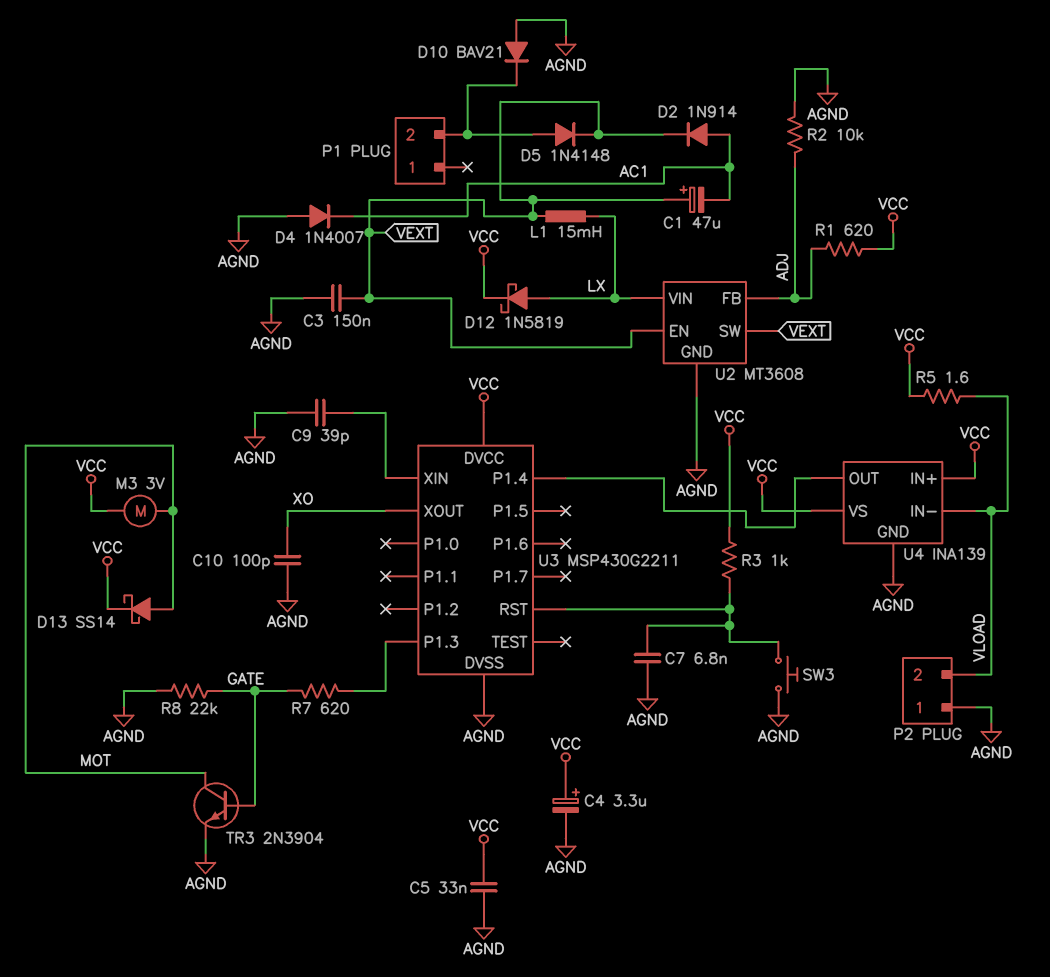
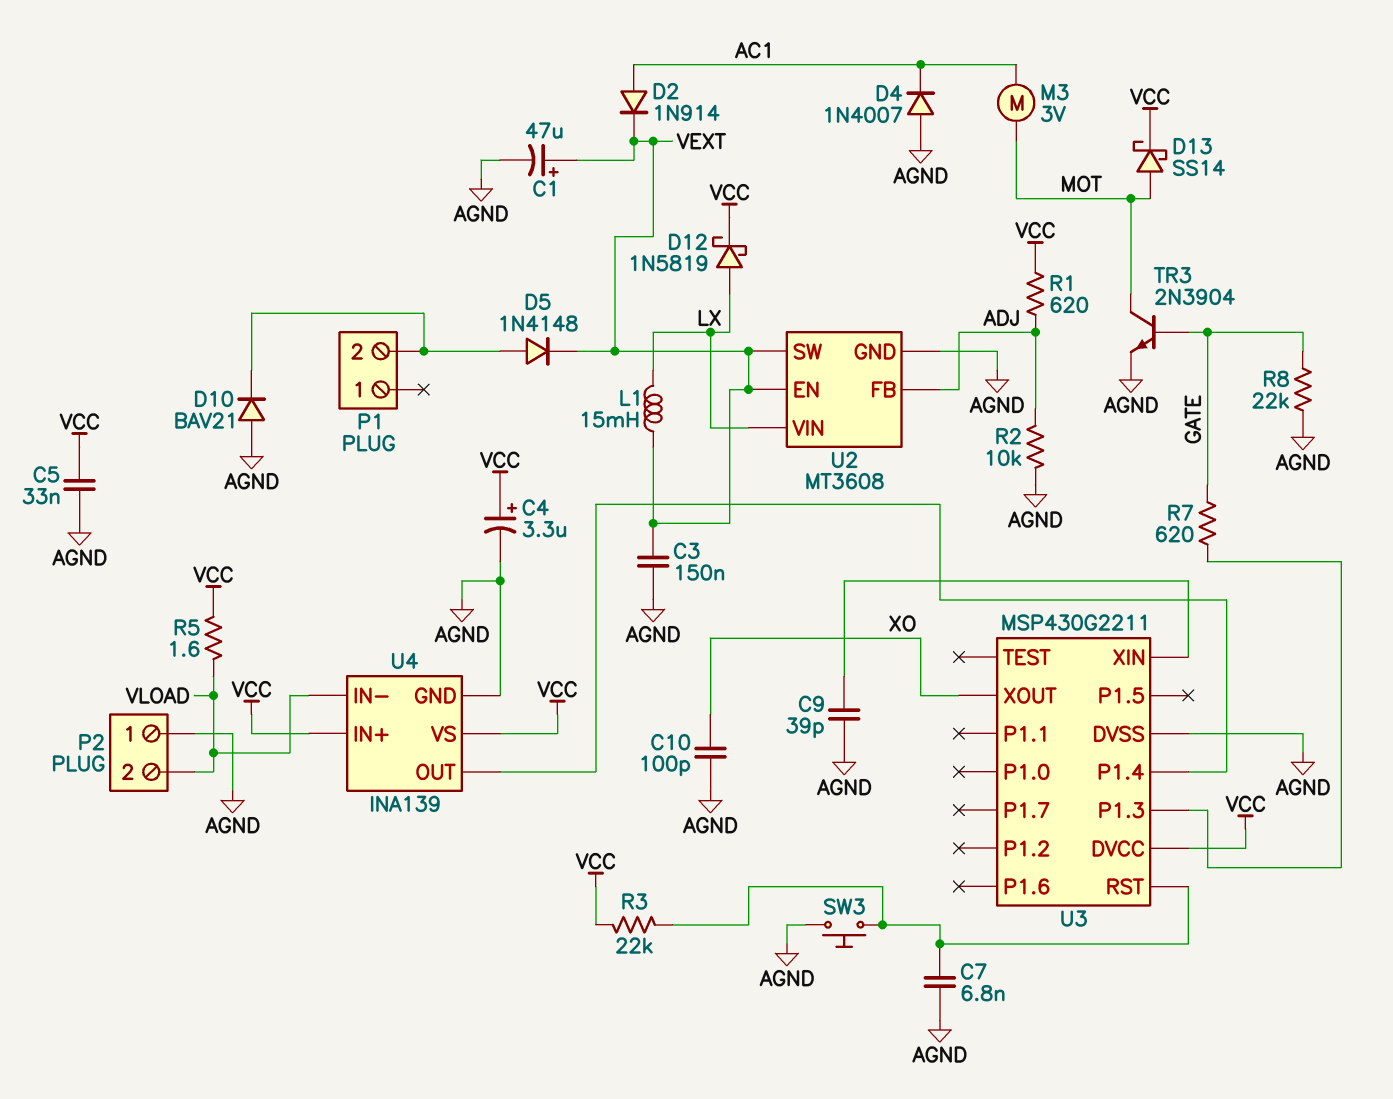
C1: 47uF (plus VEXT, minus AC1) -> 47uF (plus VEXT, minus AGND)
M3: motor 3V (MOT, VCC) -> motor 3V (AC1, MOT)
R3: 1k (U3/RST, VCC) -> 22k (U3/RST, VCC)

